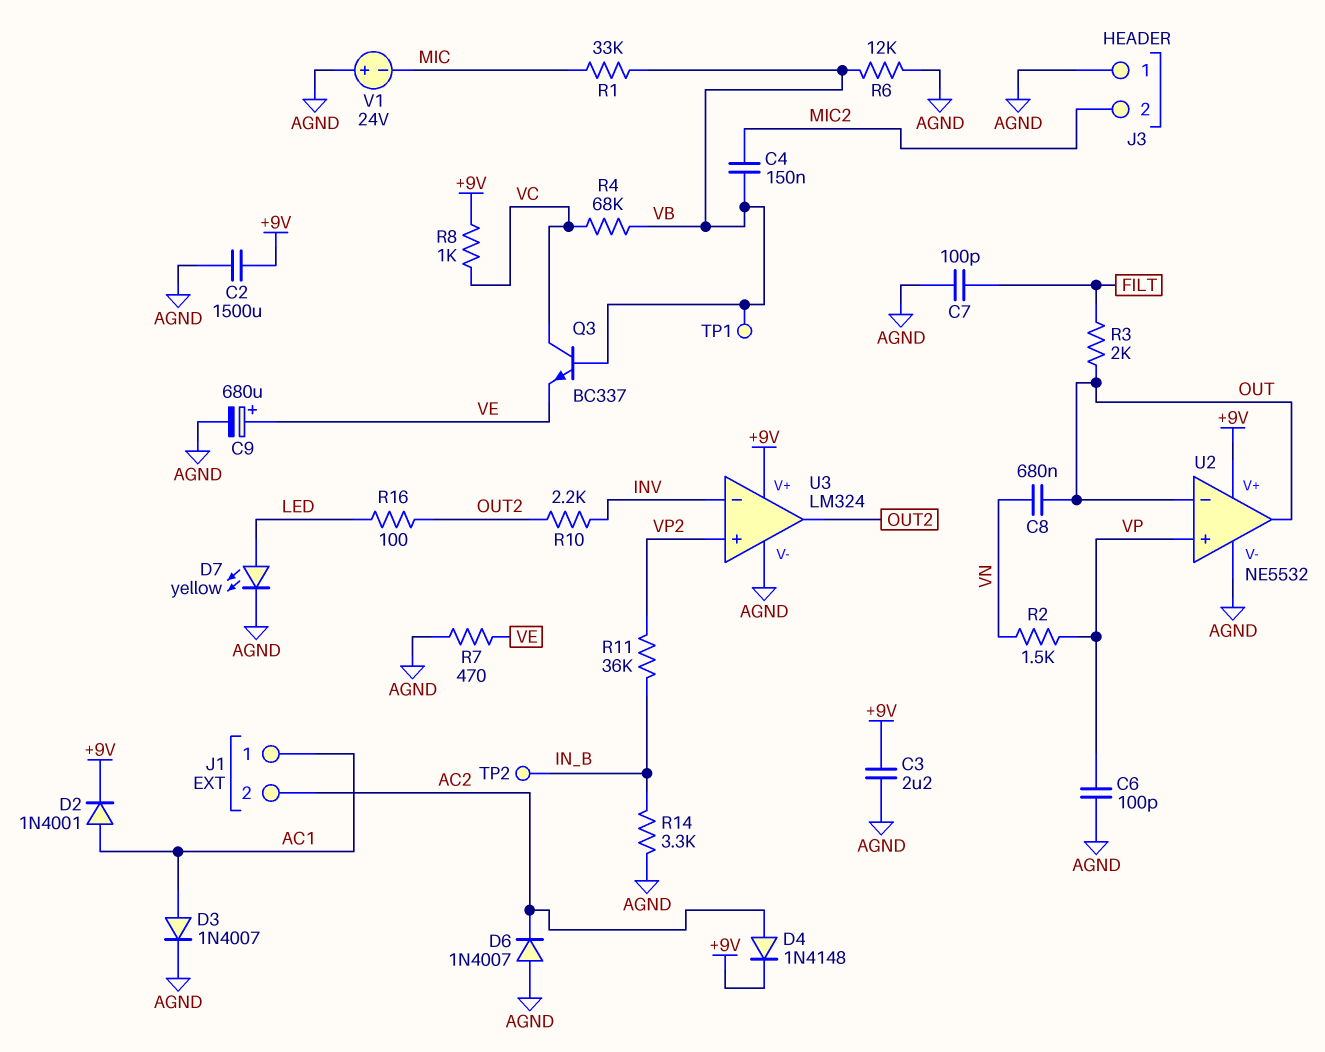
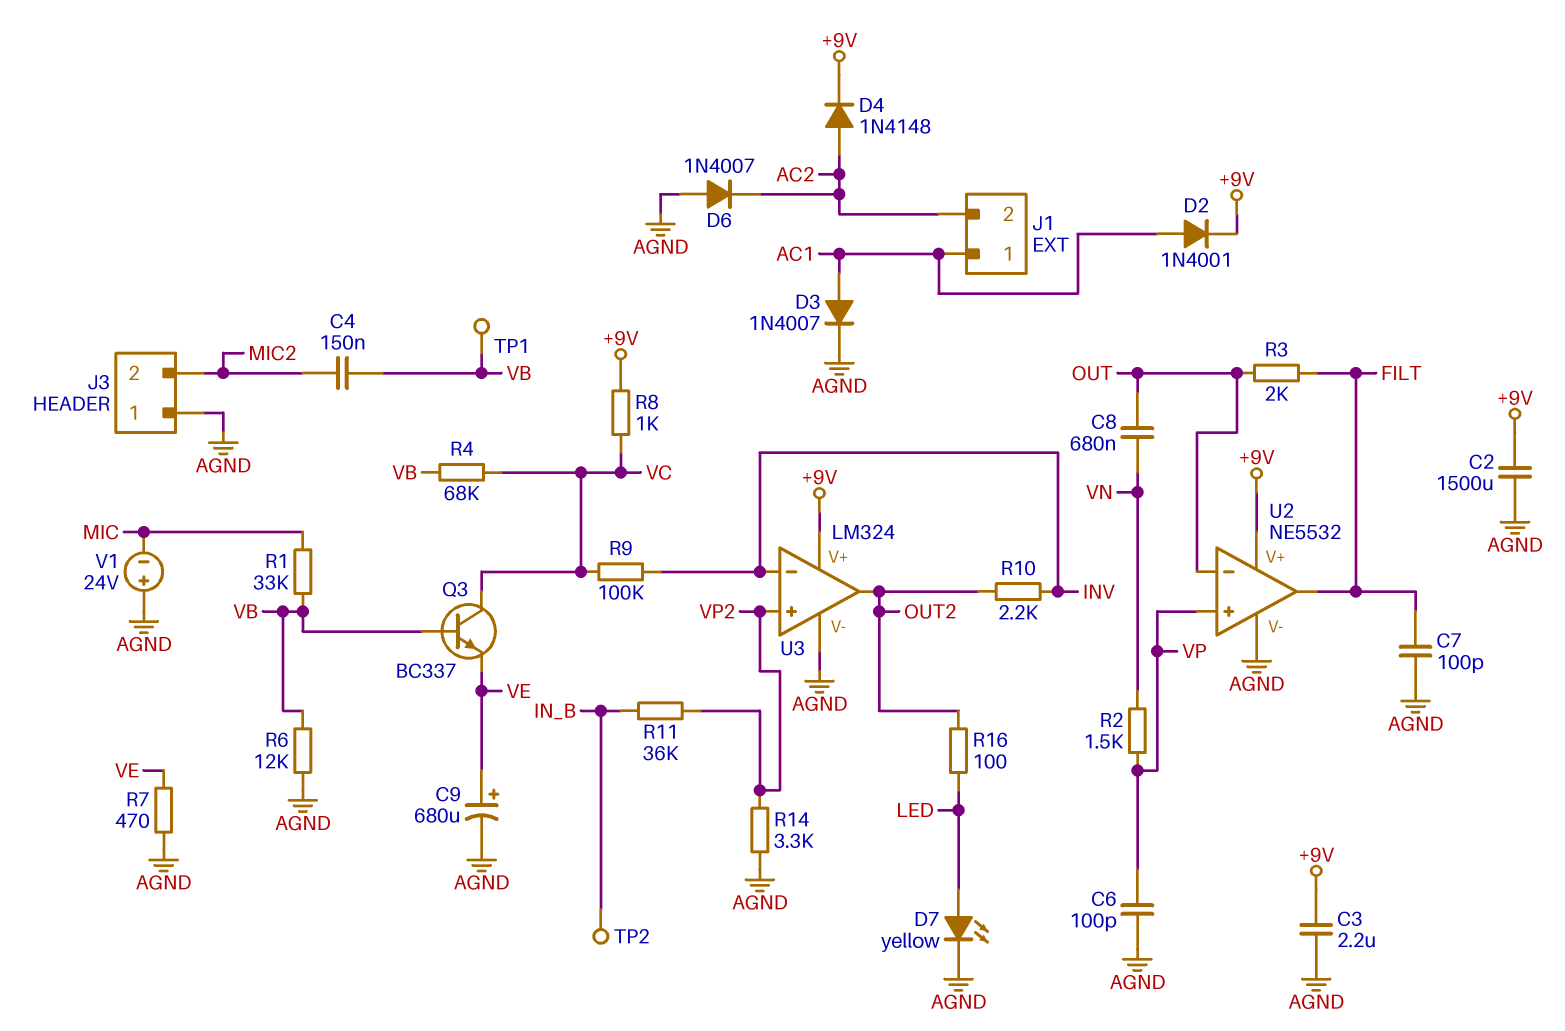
R9: none -> 100k (INV, VC)
R14: 3.3k (AGND, IN_B) -> 3.3k (AGND, VP2)
U2 pin out: OUT -> FILT

